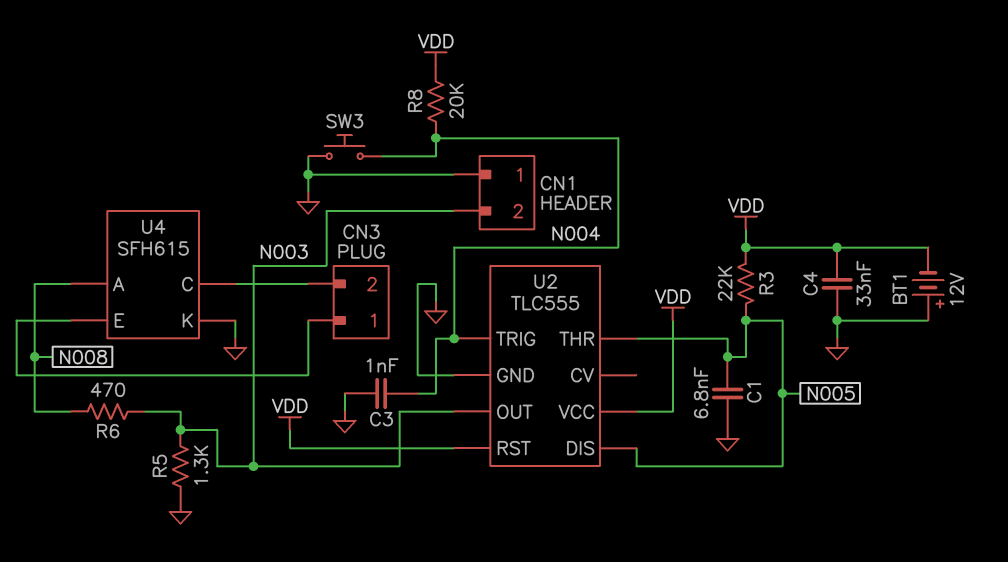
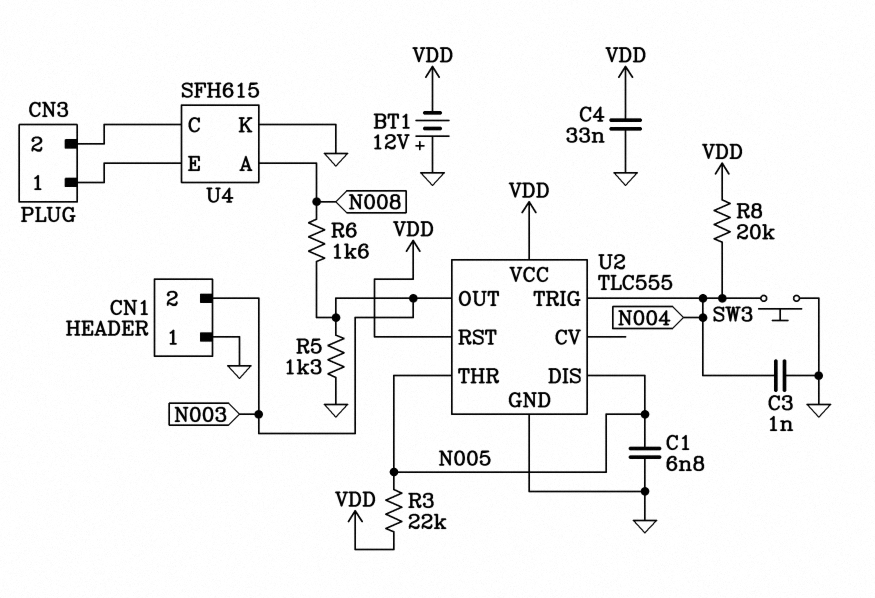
R6: 470 (N003, N008) -> 1.6k (N003, N008)

